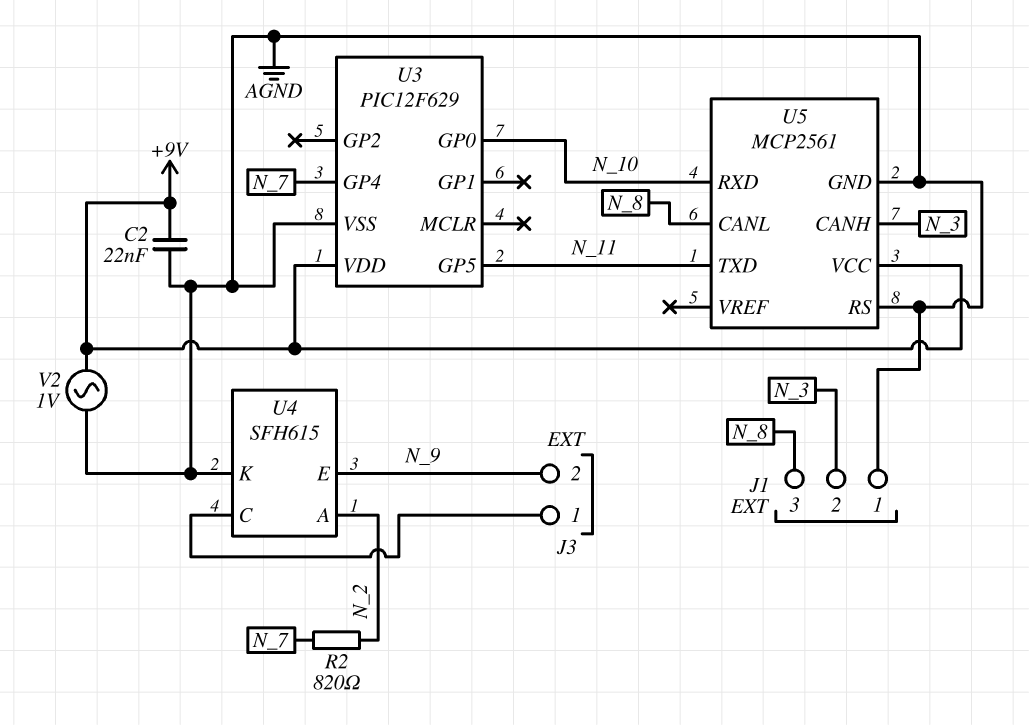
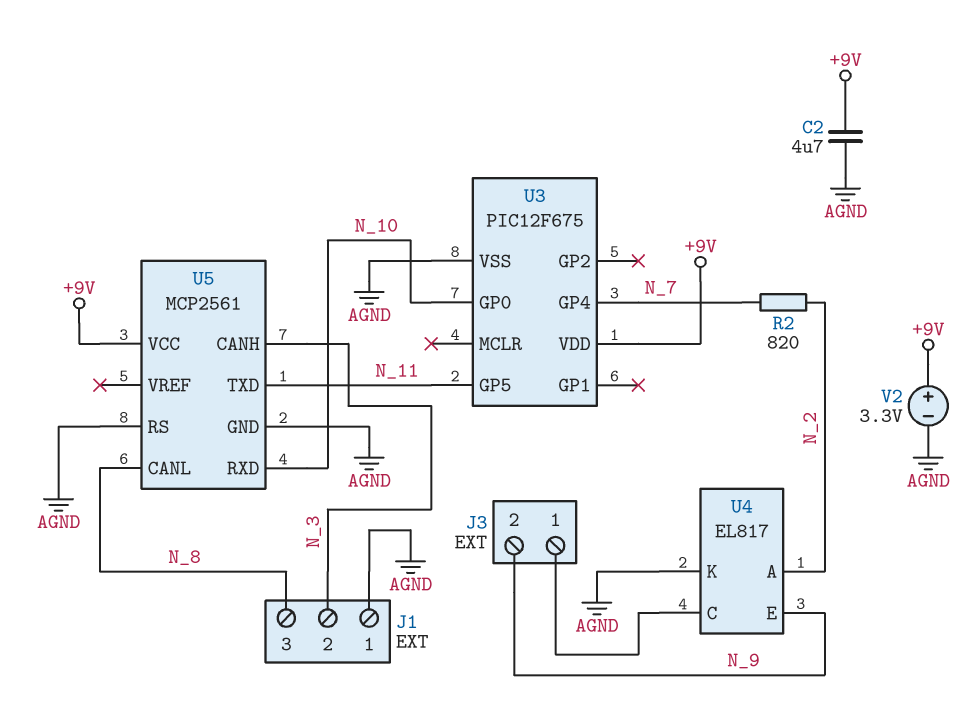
C2: 22nF (+9V, AGND) -> 4.7uF (+9V, AGND)
U3: PIC12F629 -> PIC12F675
U4: SFH615 -> EL817
V2: AC 1V (+9V, AGND) -> 3.3V (plus +9V, minus AGND)

